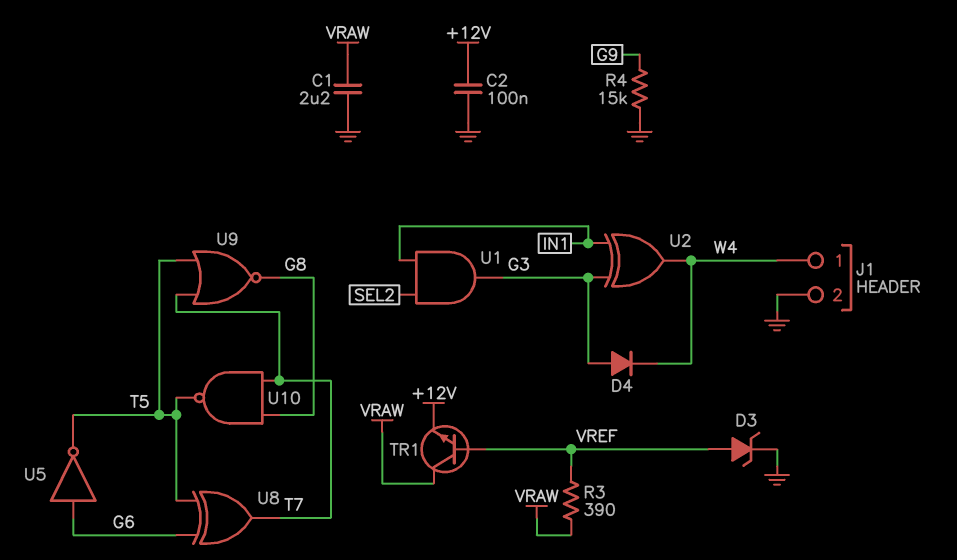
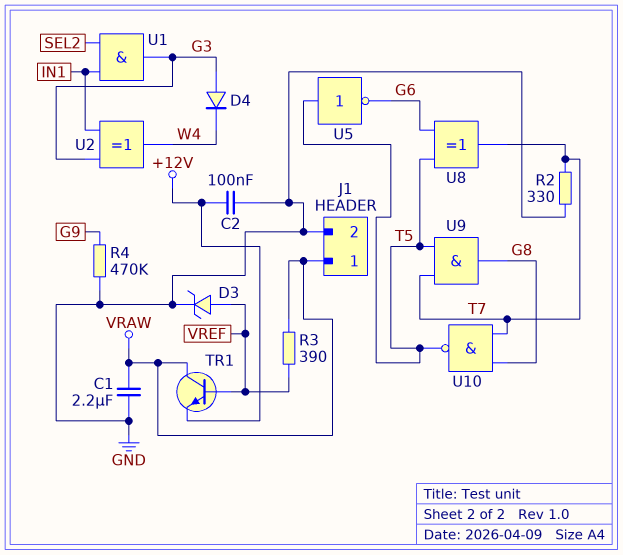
J1 pin 1: W4 -> VRAW
R2: none -> 330 (GND, T7)
R4: 15k (G9, GND) -> 470k (G9, GND)
U5: NOT (in G6, out T5) -> NOT (in T5, out G6)
U9: NOR (in T5, in T7, out G8) -> AND (in T5, in T7, out G8)

